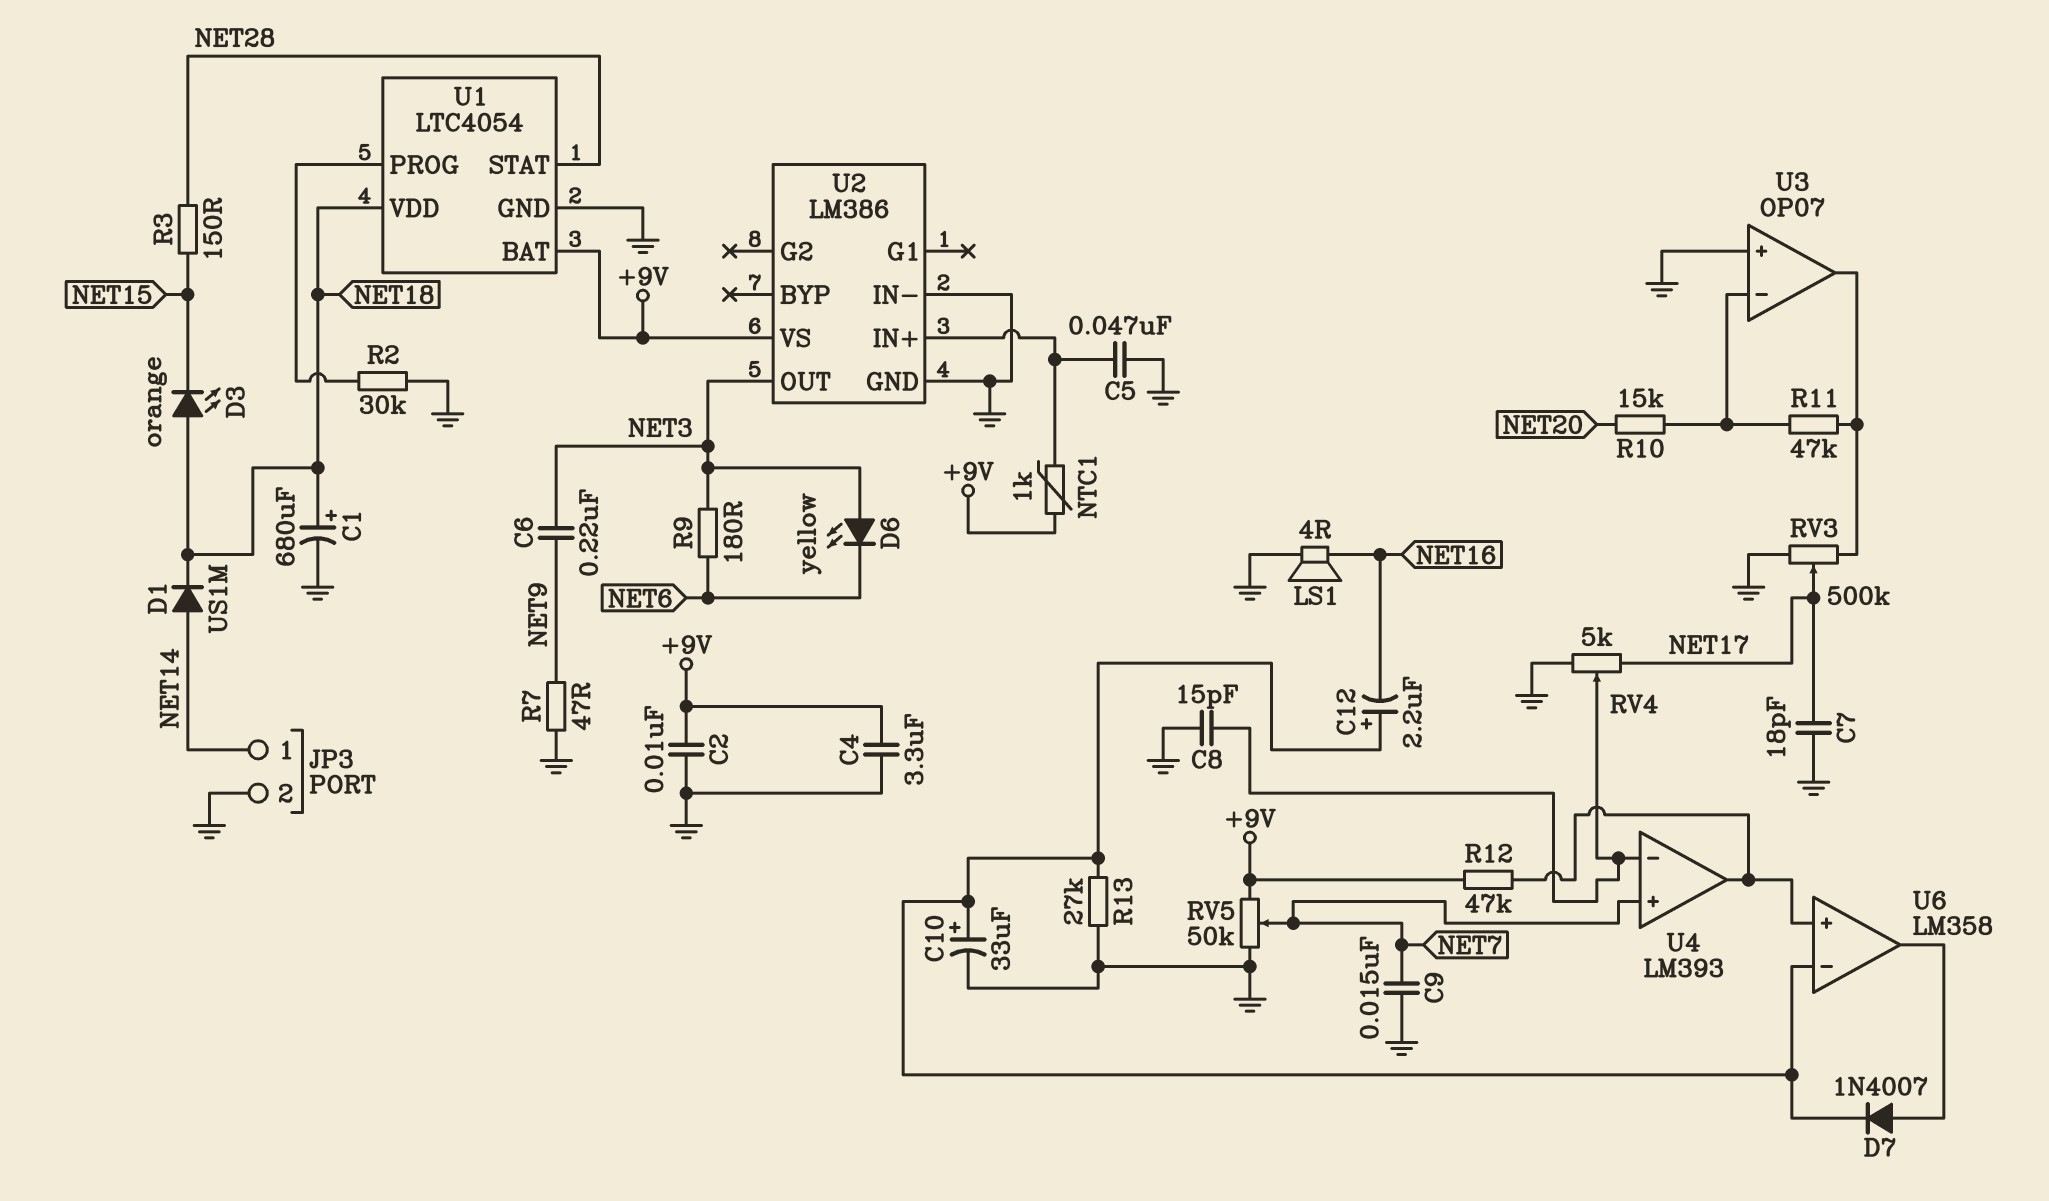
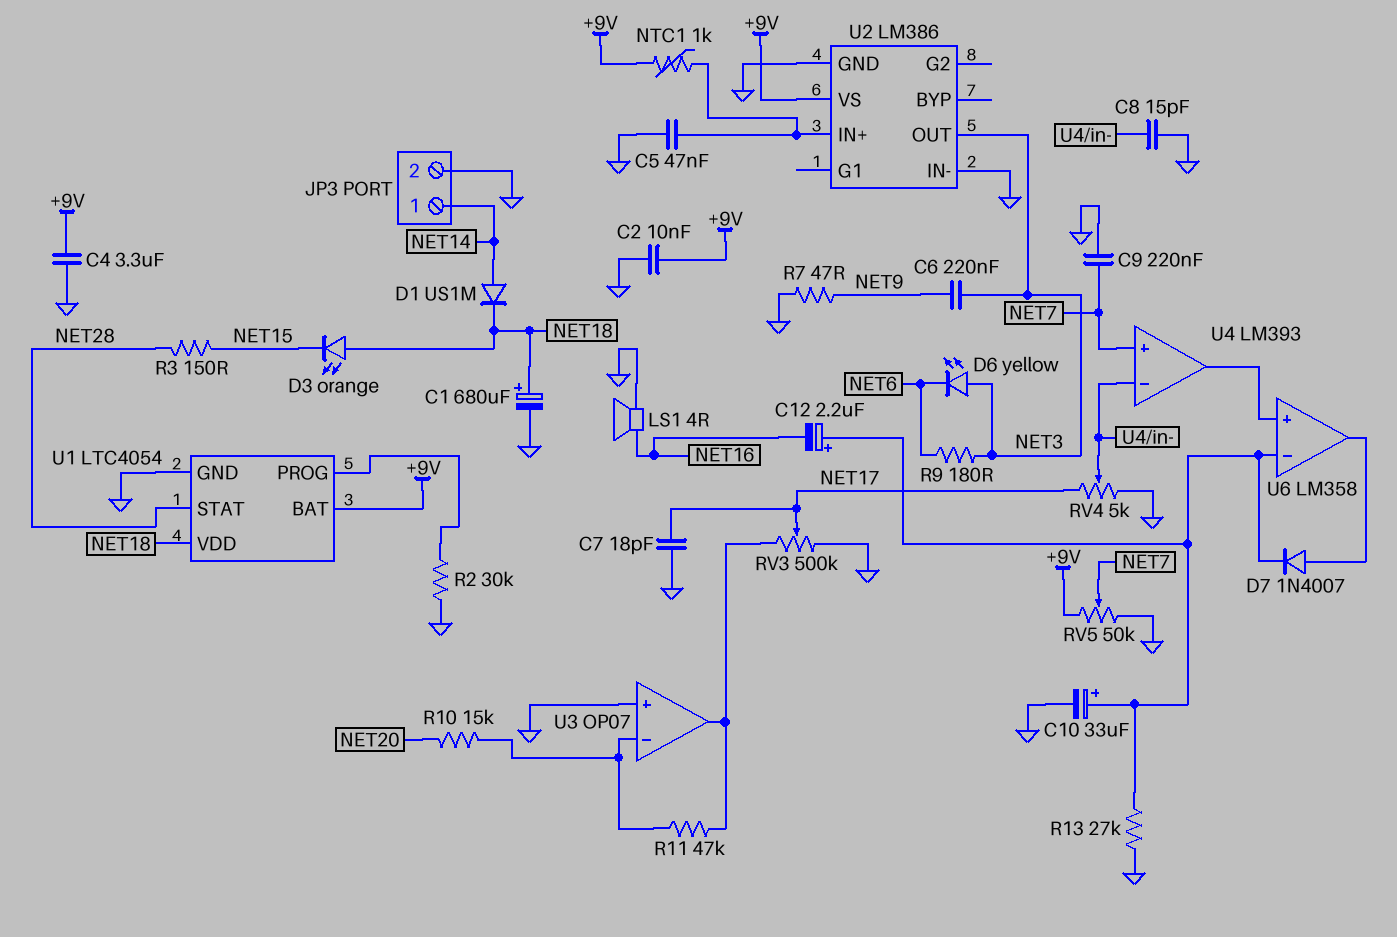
C9: 15nF (GND, NET7) -> 220nF (GND, NET7)
R12: 47k (+9V, U4/out) -> none

